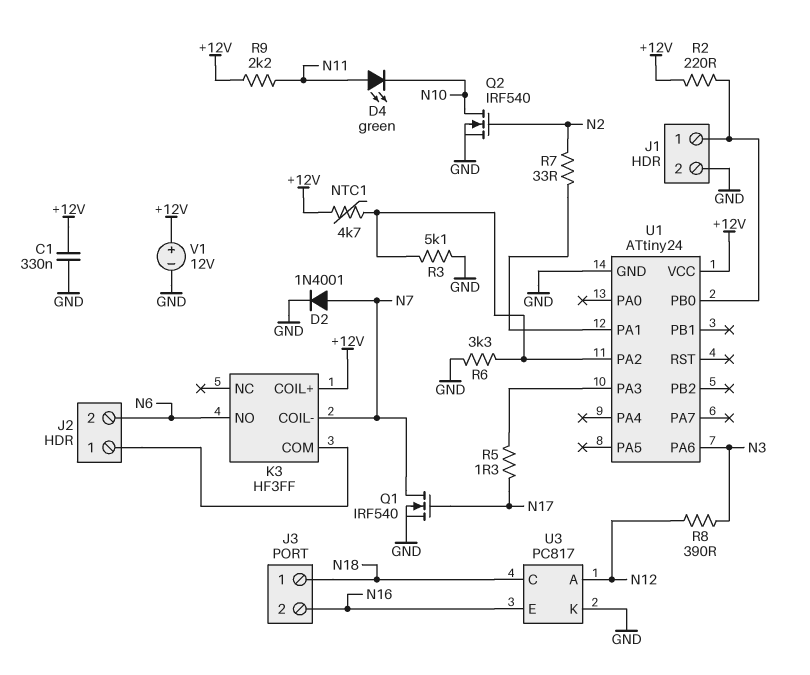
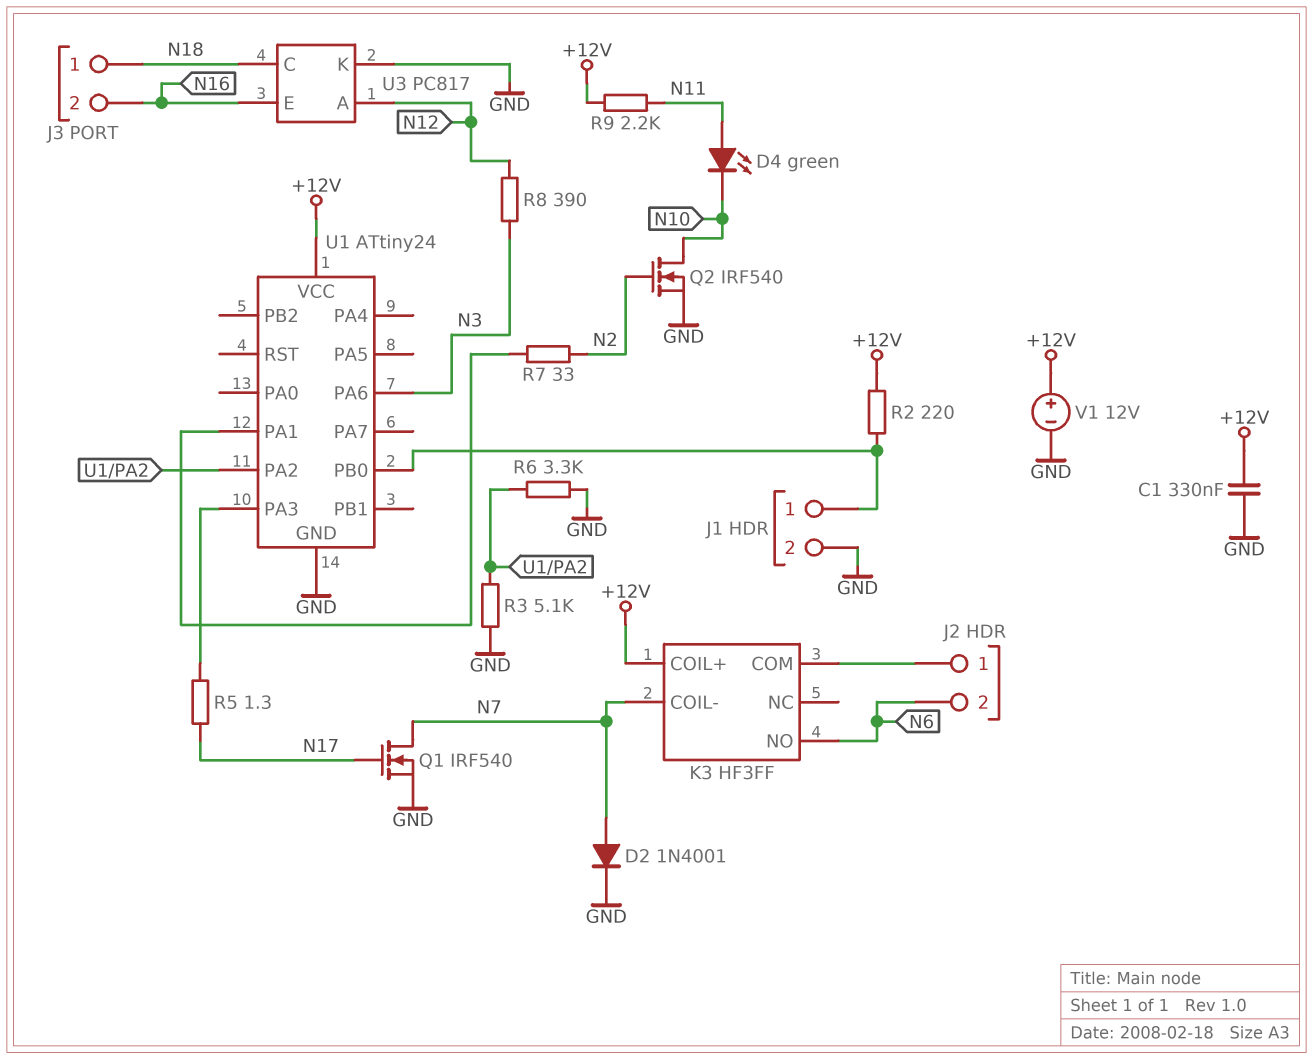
NTC1: 4.7k (+12V, U1/PA2) -> none

